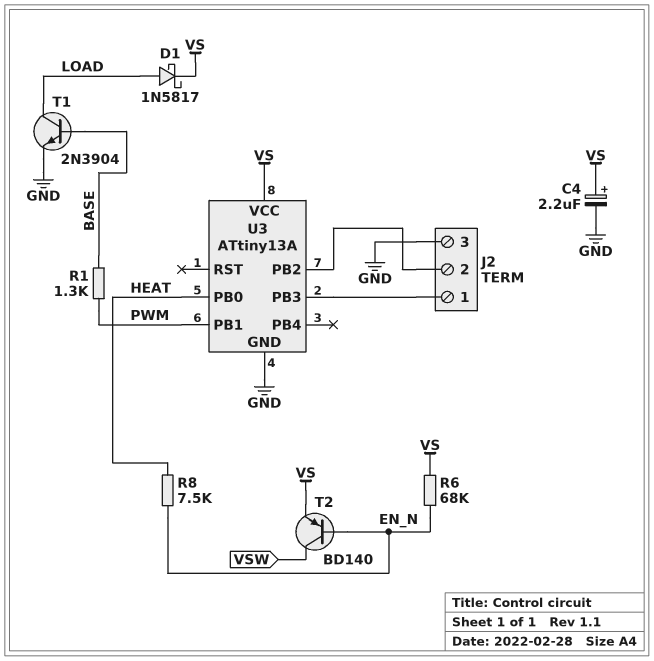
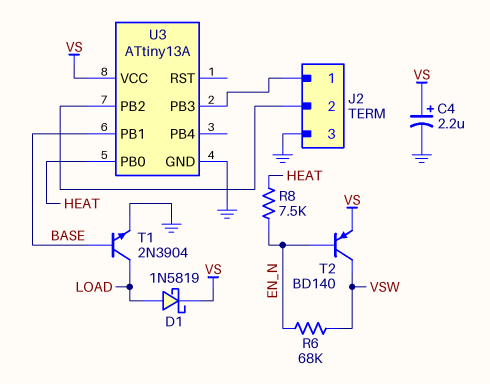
D1: schottky 1N5817 (A LOAD, K VS) -> schottky 1N5819 (A LOAD, K VS)
R1: 1.3k (BASE, PWM) -> none
R6: 68k (EN_N, VS) -> 68k (EN_N, VSW)
U3 pin PB1: PWM -> BASE

